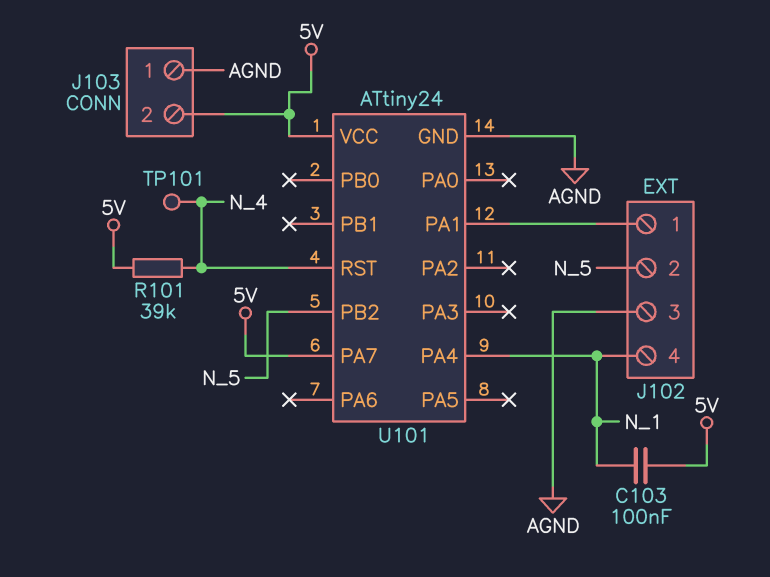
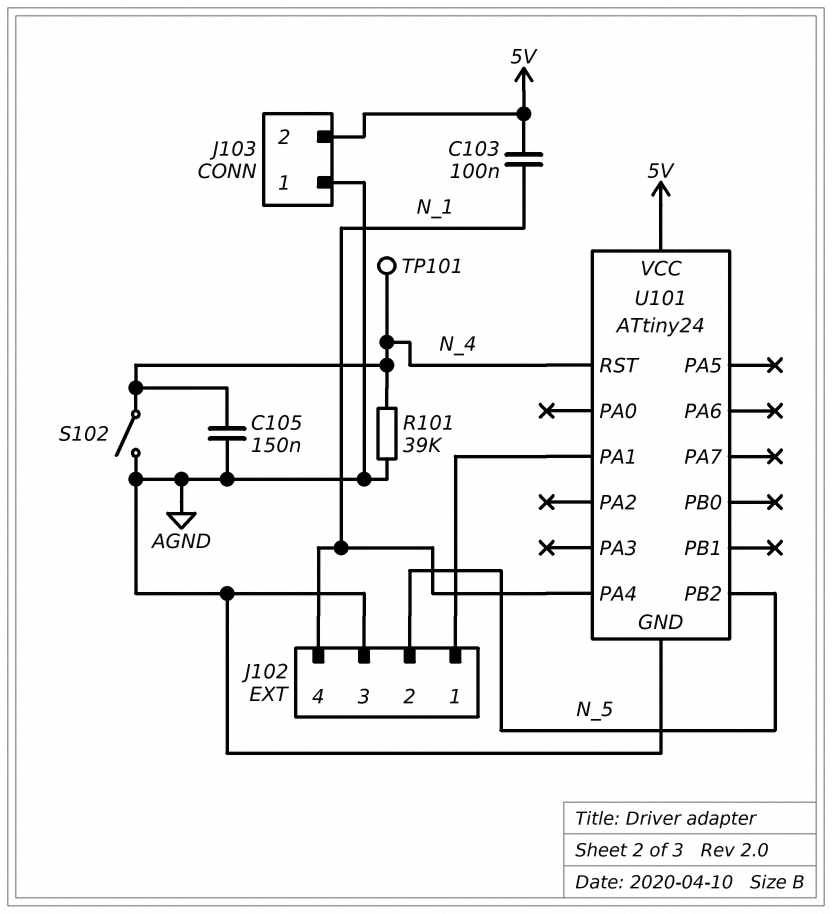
C105: none -> 150nF (AGND, N_4)
R101: 39k (5V, N_4) -> 39k (AGND, N_4)
S102: none -> switch (AGND, N_4)
U101 pin PA7: 5V -> none

